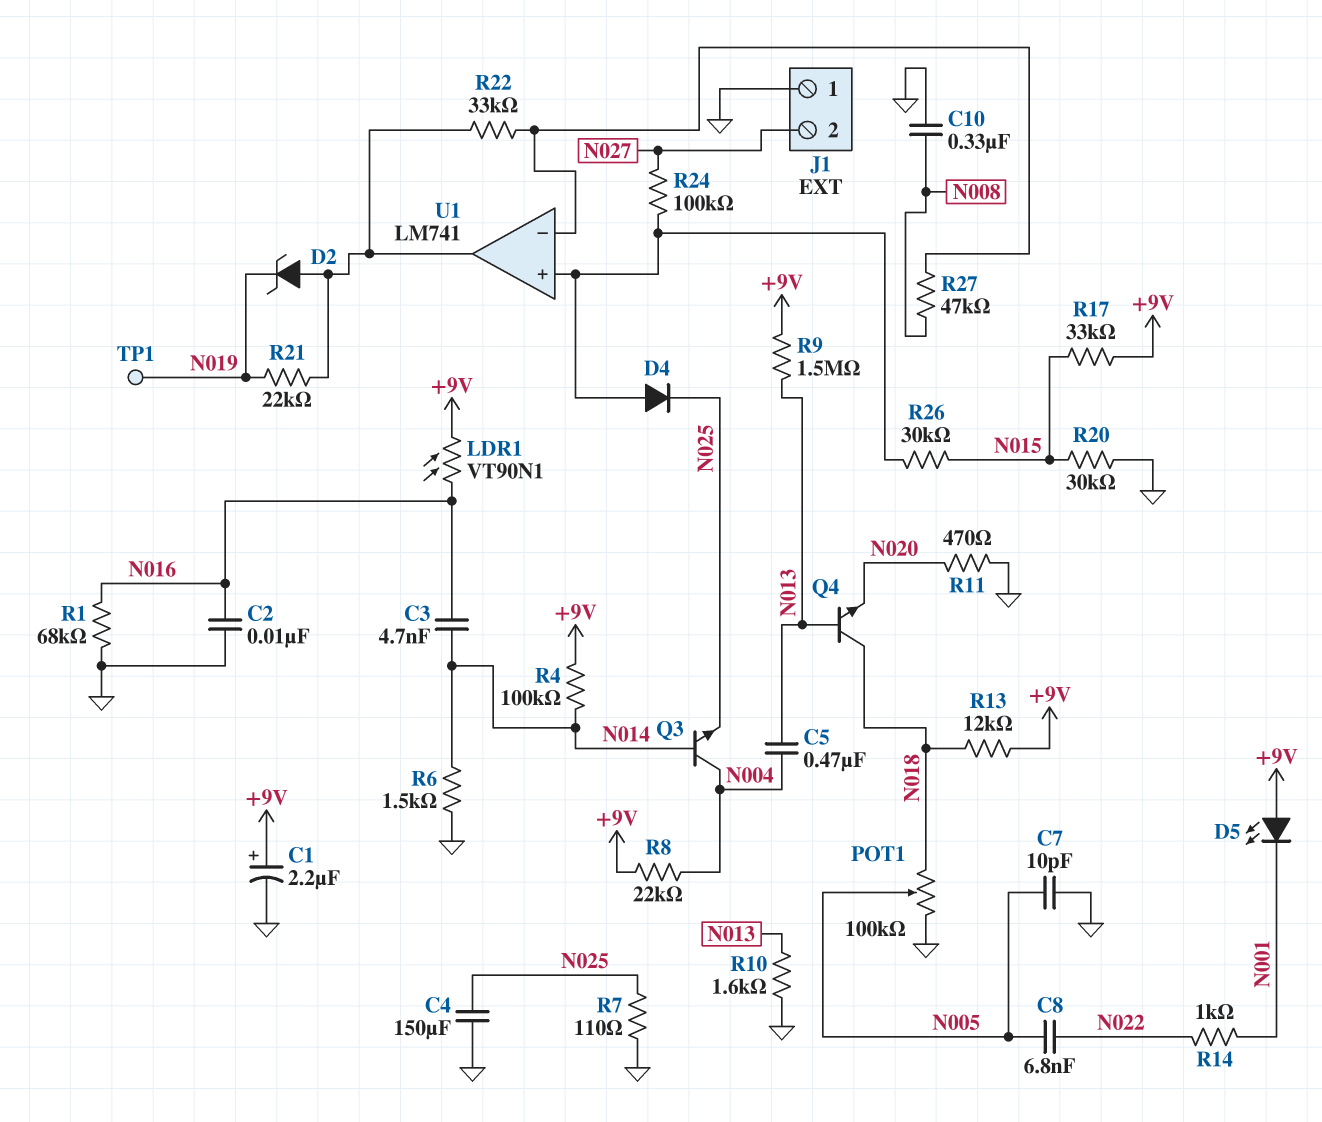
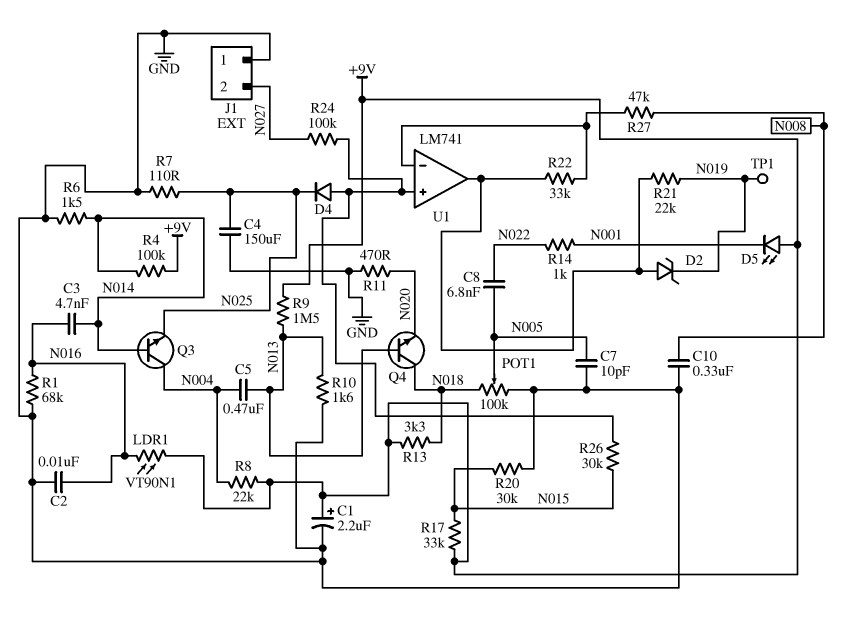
R13: 12k (+9V, N018) -> 3.3k (+9V, N018)

